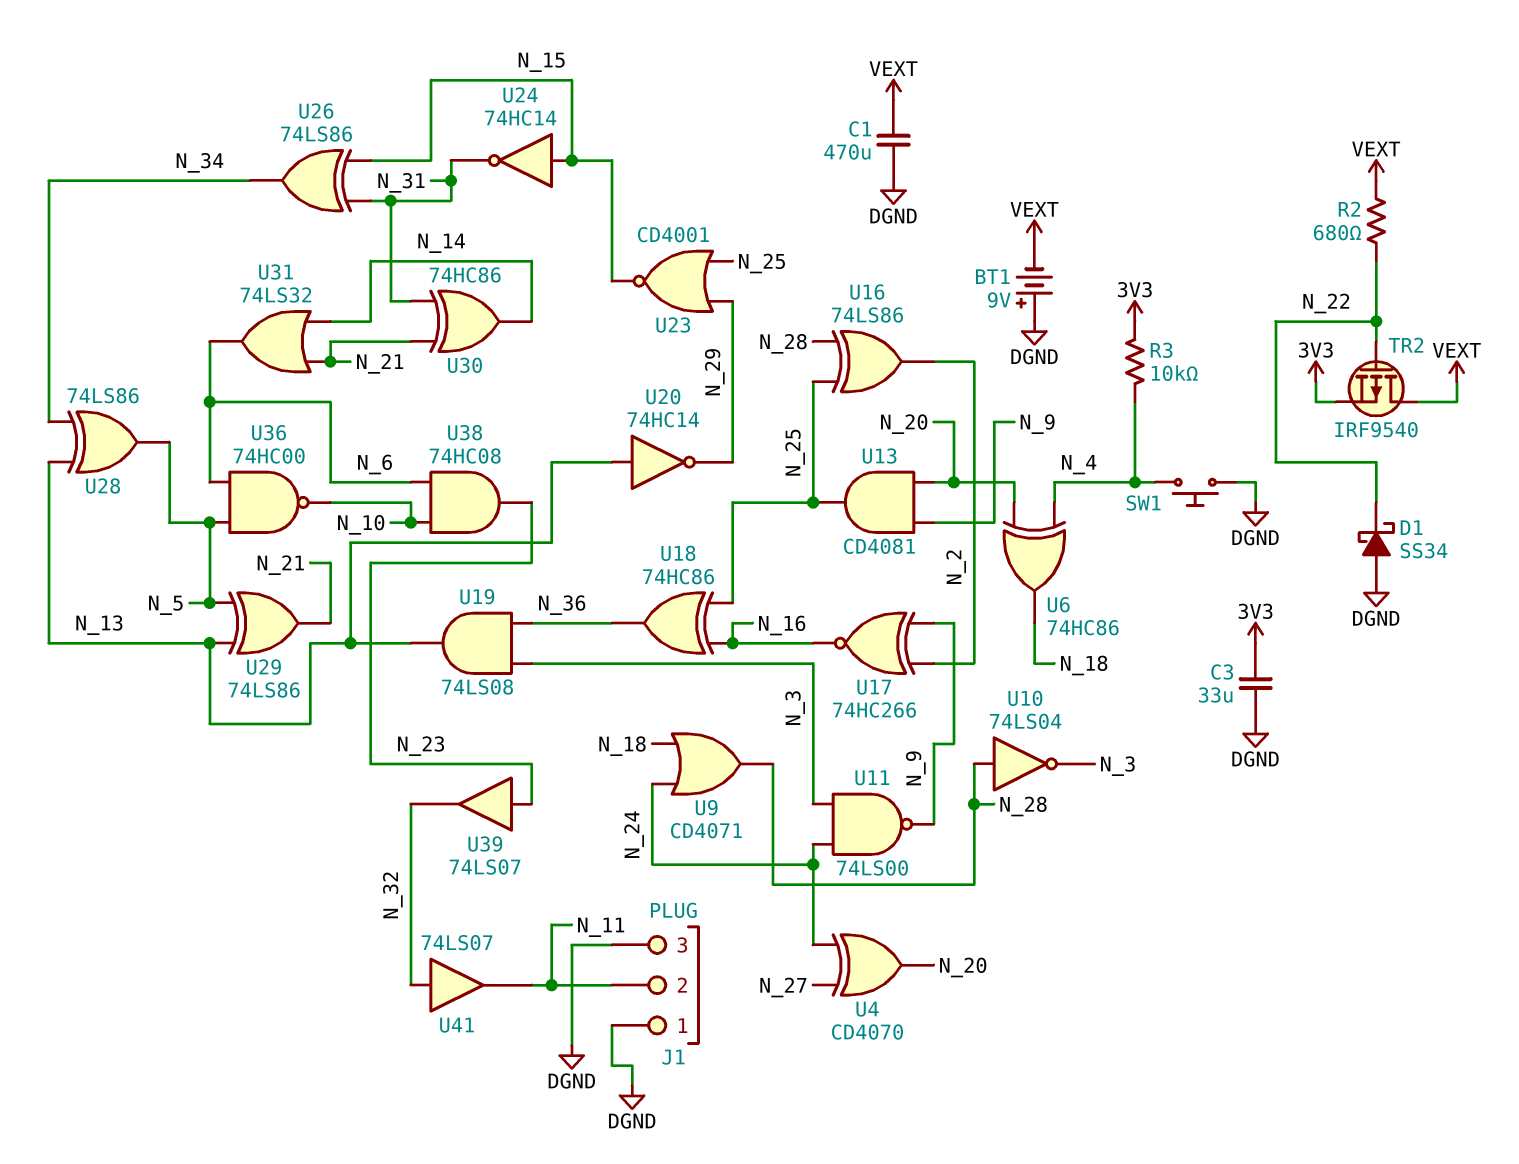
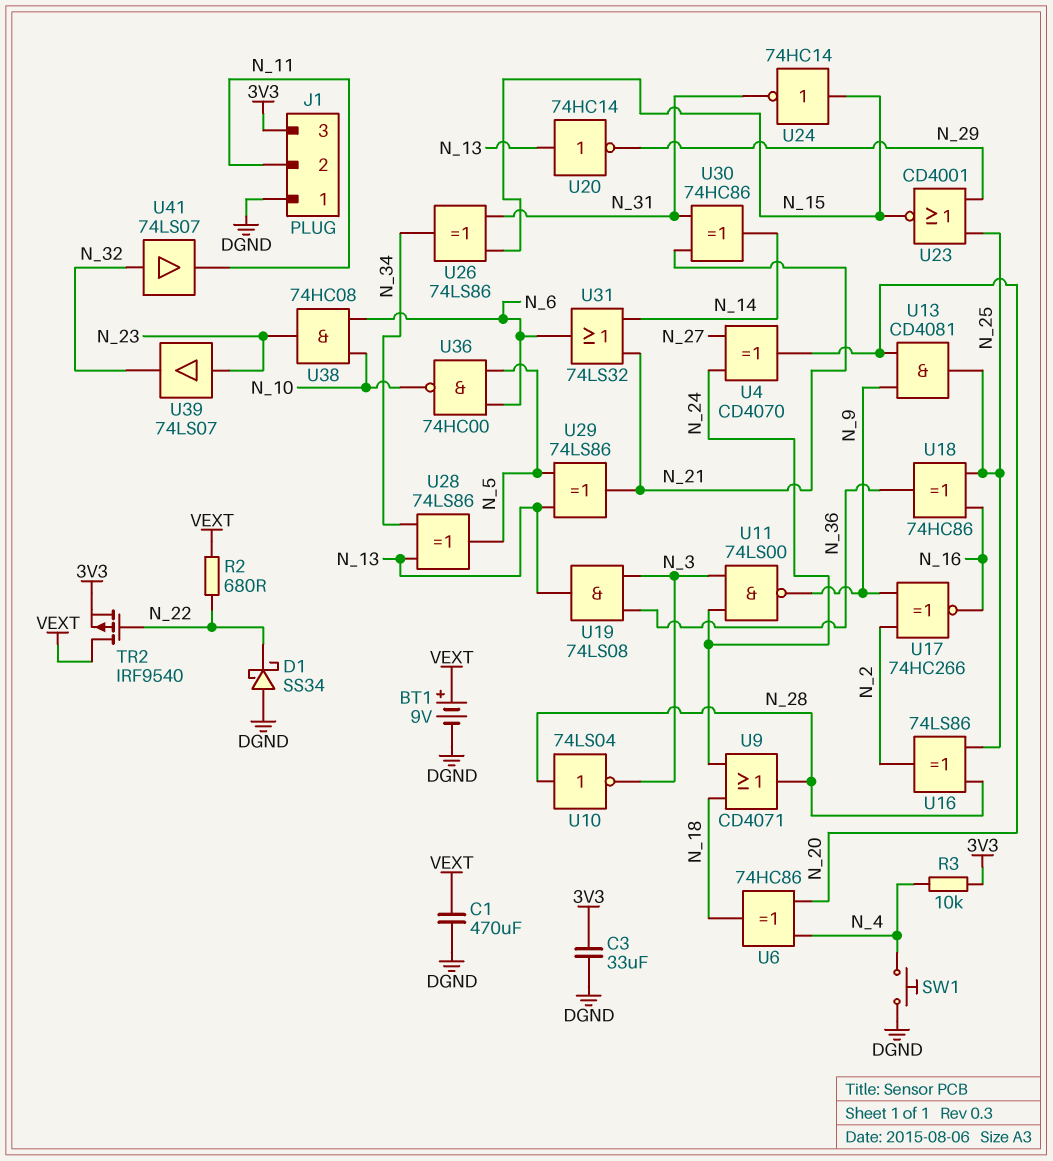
BT1: 9V (plus DGND, minus VEXT) -> 9V (plus VEXT, minus DGND)
J1 pin 3: DGND -> 3V3

